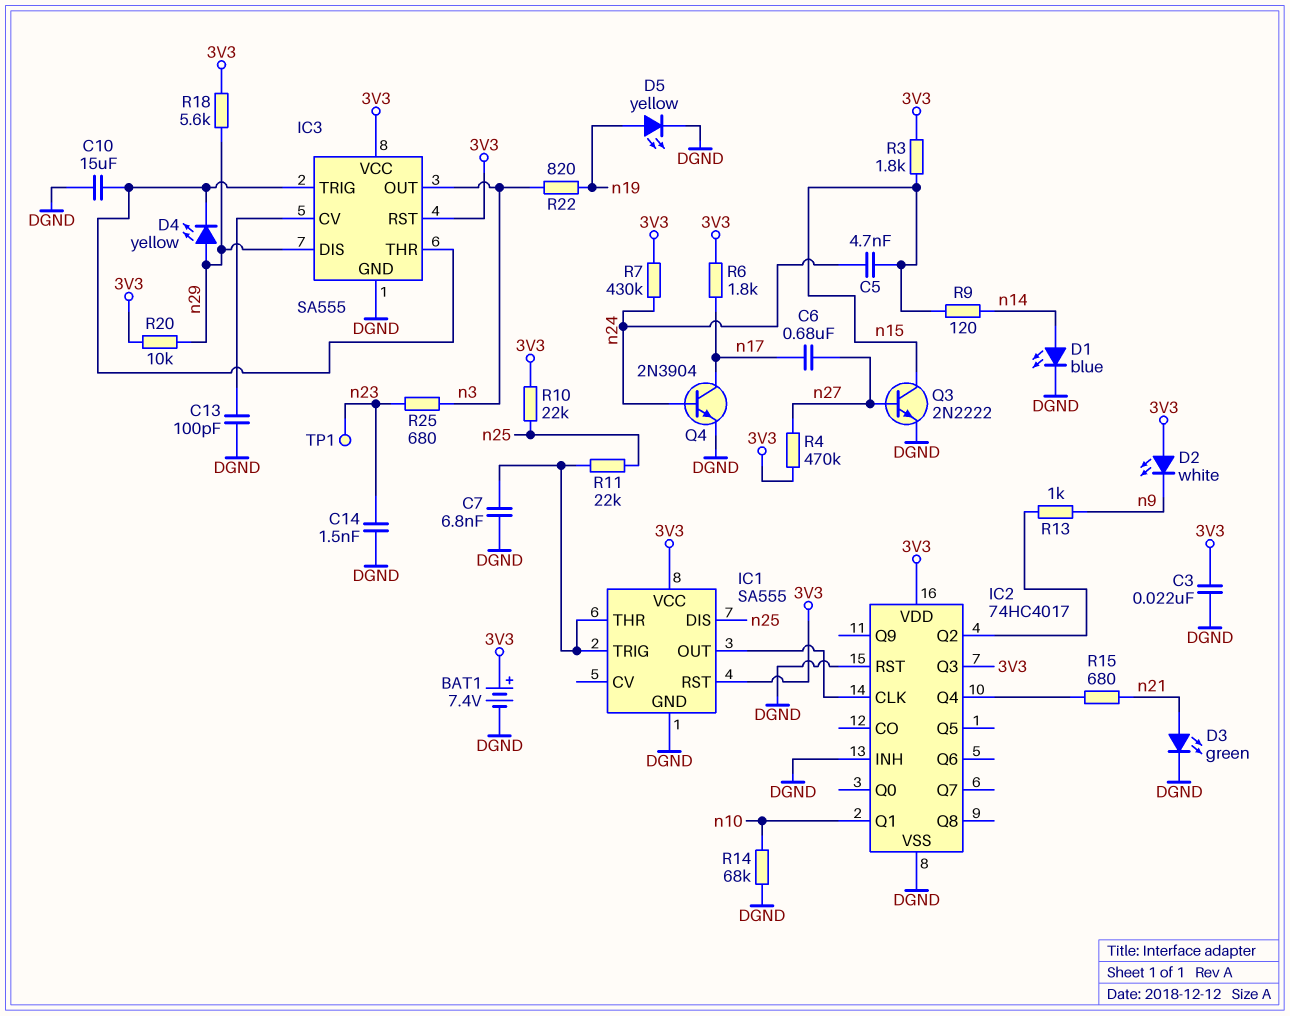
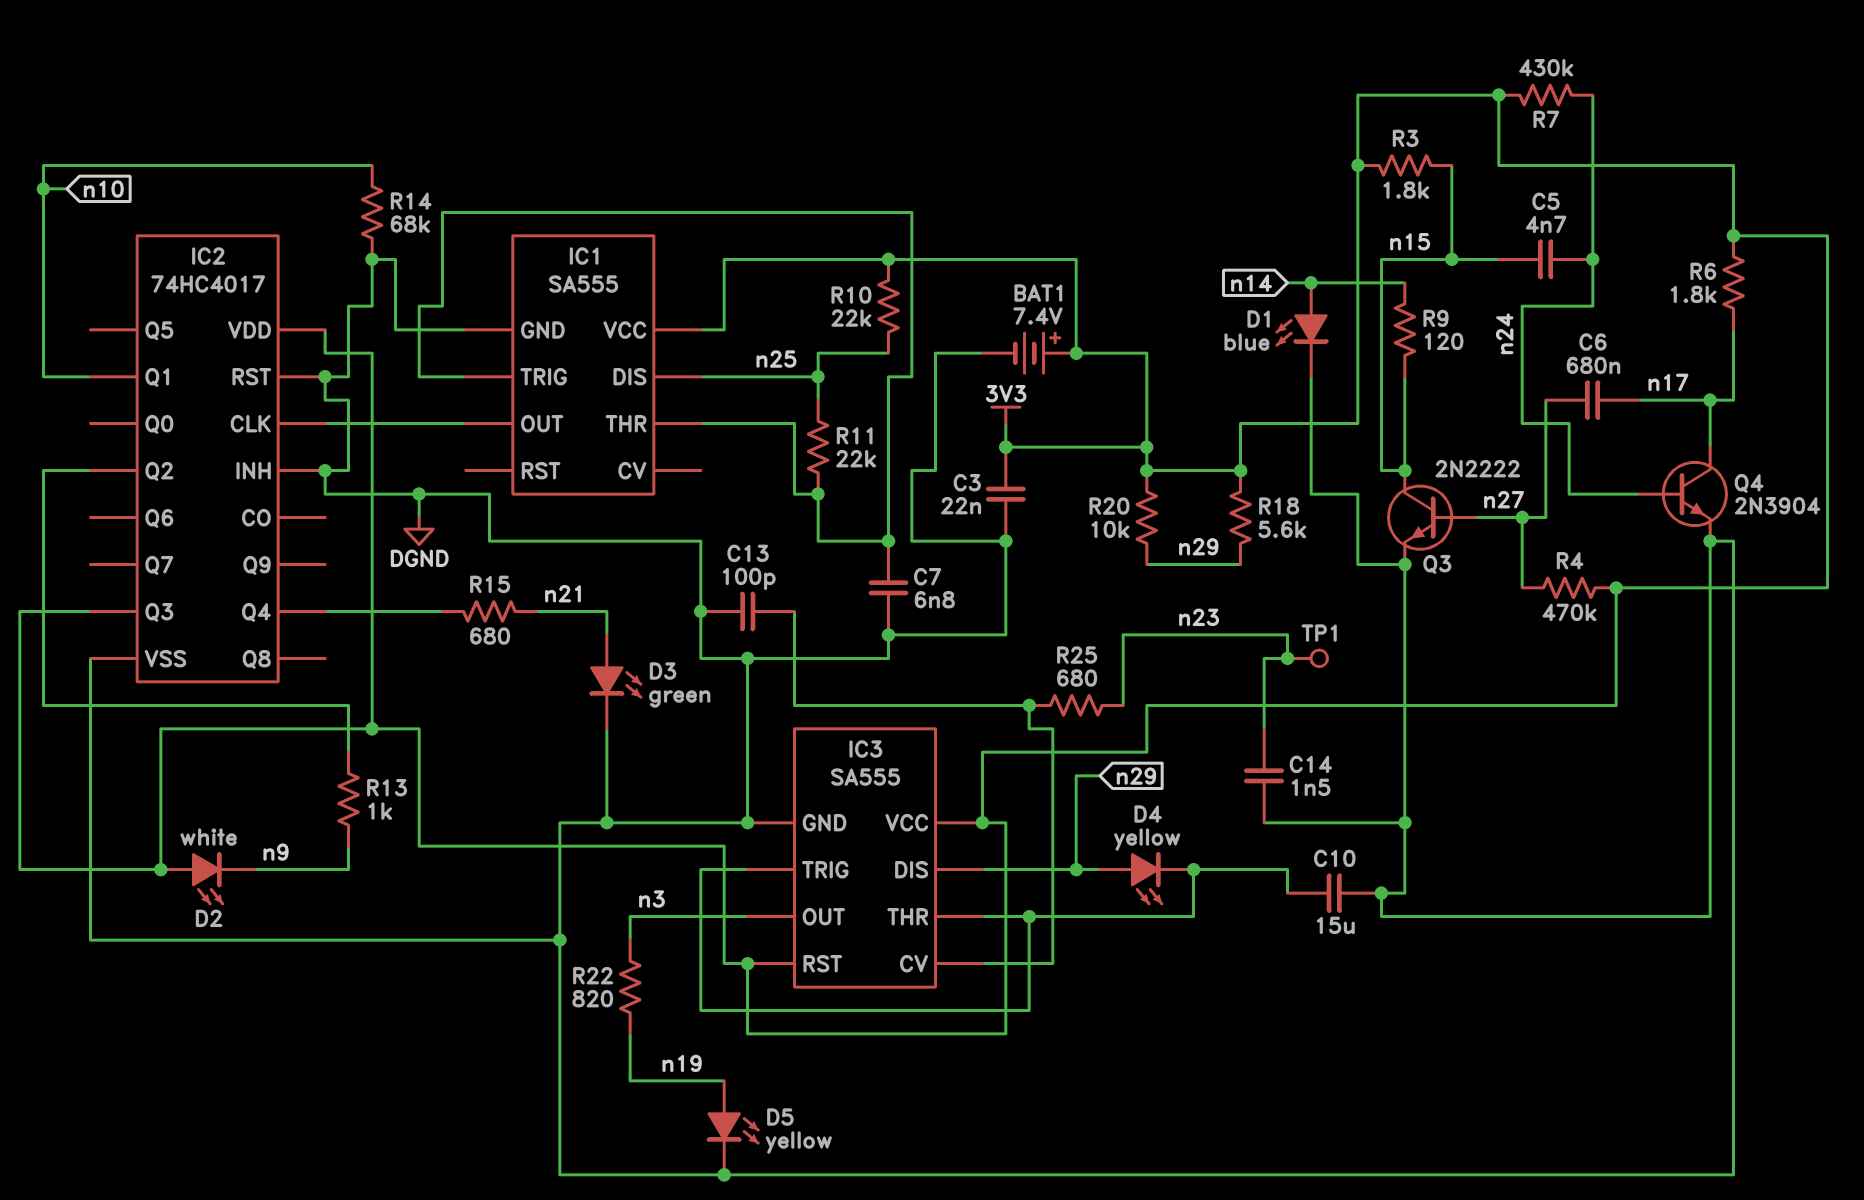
IC1 pin RST: 3V3 -> none
R25: 680 (n3, n23) -> 680 (IC3/CV, n23)

